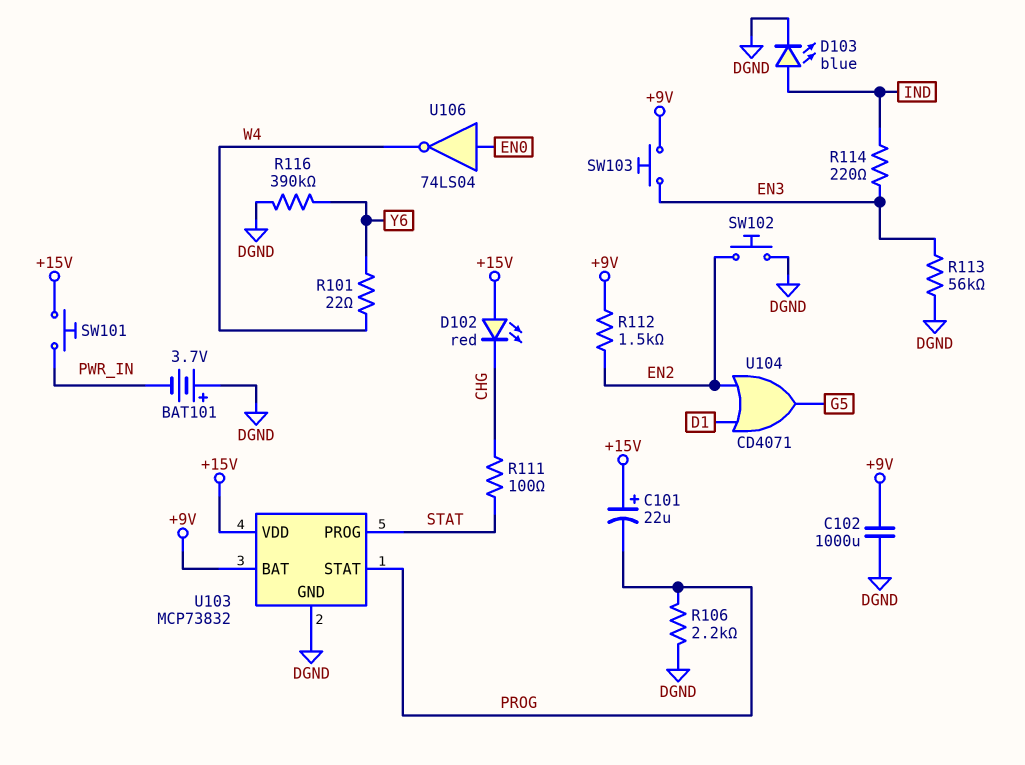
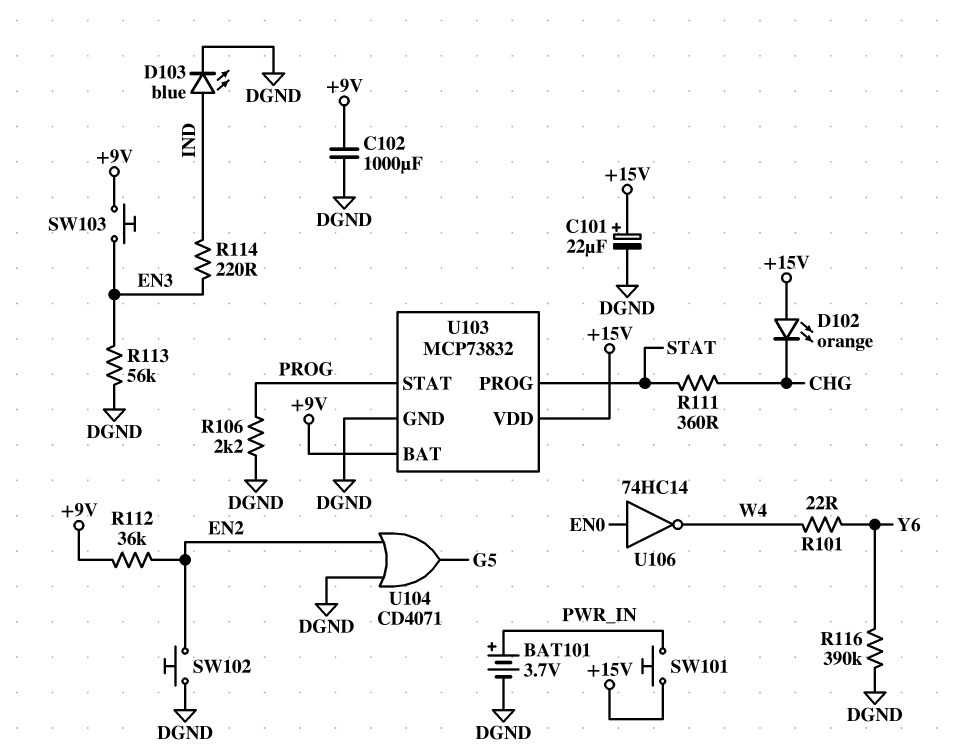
BAT101: 3.7V (plus DGND, minus PWR_IN) -> 3.7V (plus PWR_IN, minus DGND)
C101: 22uF (plus +15V, minus PROG) -> 22uF (plus +15V, minus DGND)
D102: LED red (A +15V, K CHG) -> LED orange (A +15V, K CHG)
R111: 100 (CHG, STAT) -> 360 (CHG, STAT)
R112: 1.5k (+9V, EN2) -> 36k (+9V, EN2)
U104: OR CD4071 (in D1, in EN2, out G5) -> OR CD4071 (in DGND, in EN2, out G5)
U106: NOT 74LS04 (in EN0, out W4) -> NOT 74HC14 (in EN0, out W4)

